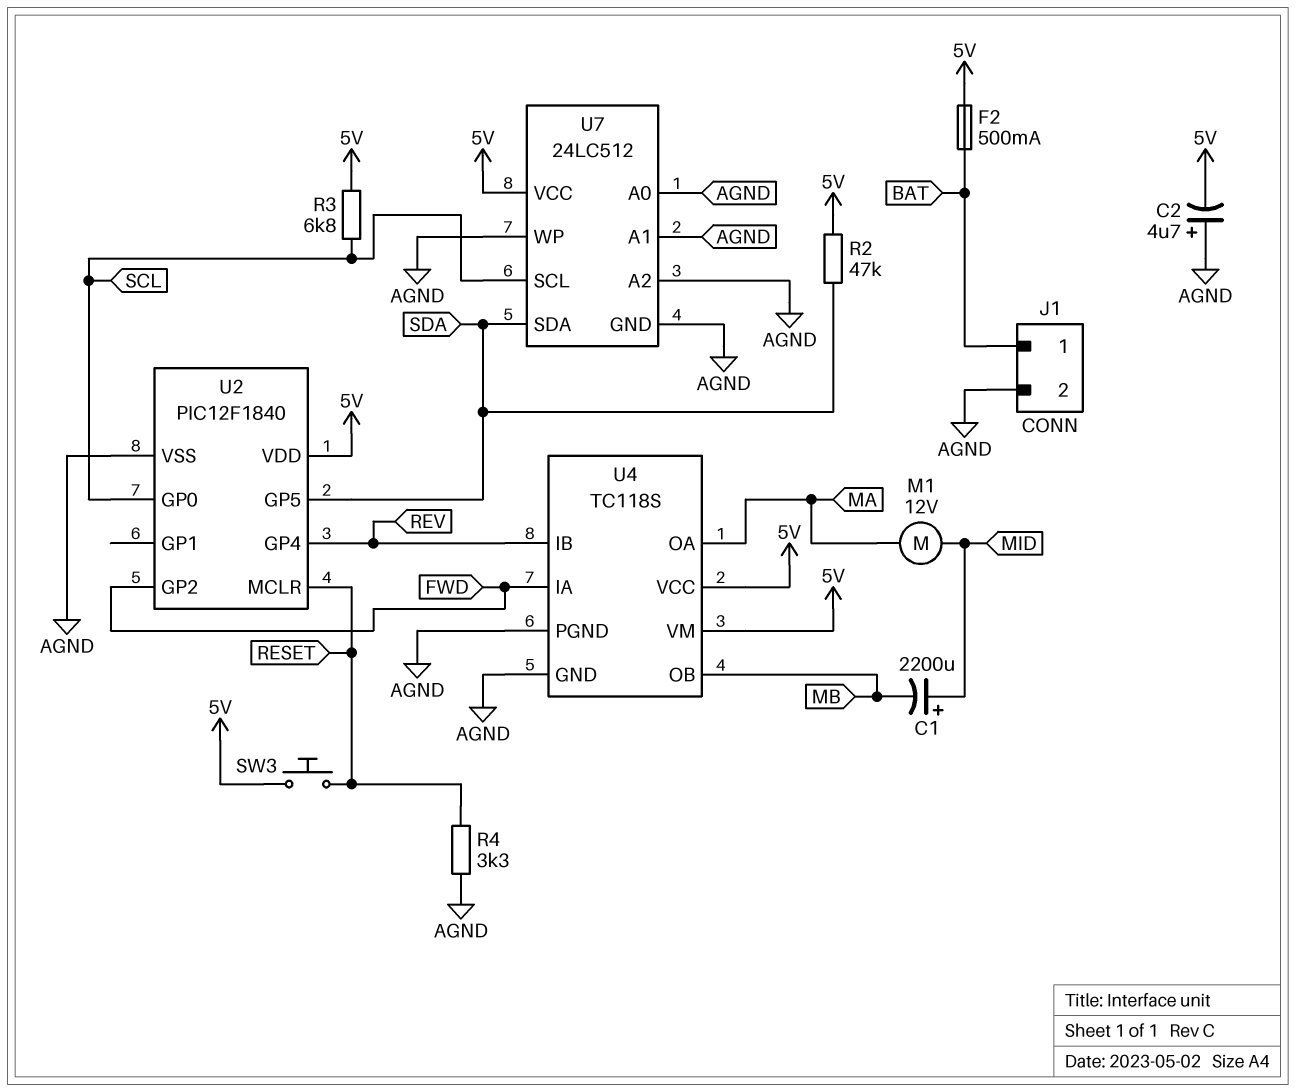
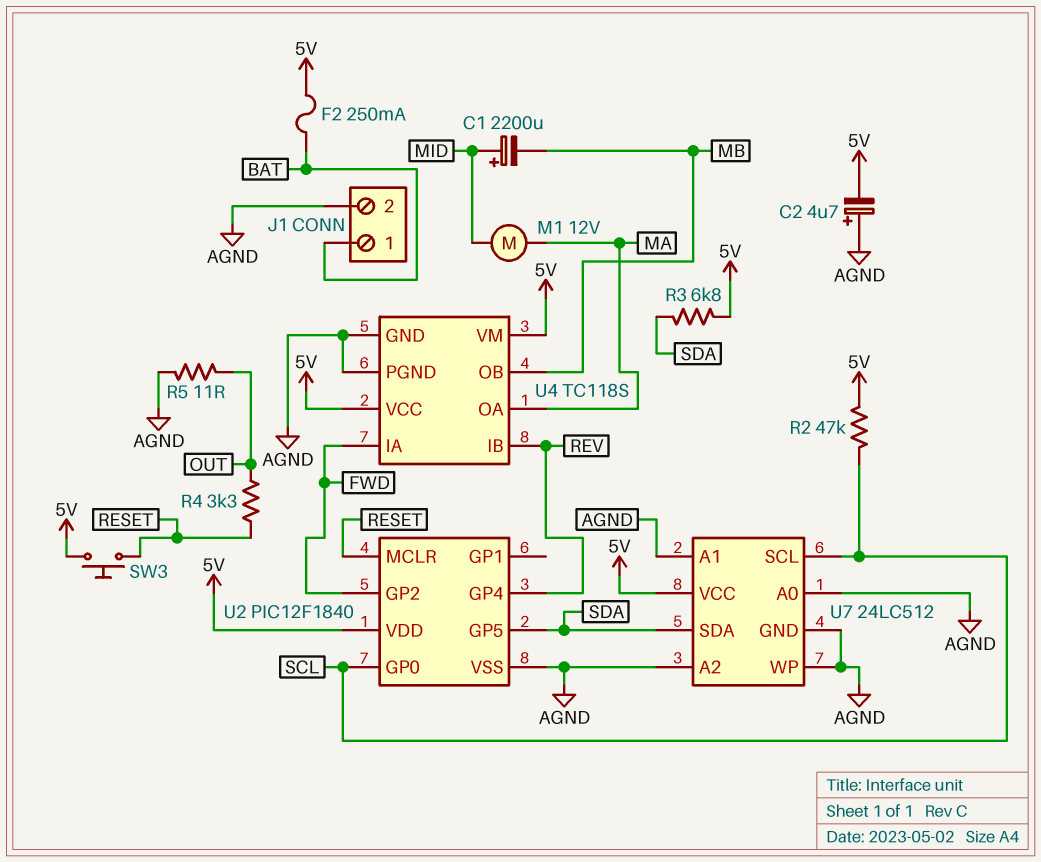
F2: 500mA (5V, BAT) -> 250mA (5V, BAT)
R2: 47k (5V, SDA) -> 47k (5V, SCL)
R3: 6.8k (5V, SCL) -> 6.8k (5V, SDA)
R4: 3.3k (AGND, RESET) -> 3.3k (OUT, RESET)
R5: none -> 11 (AGND, OUT)

